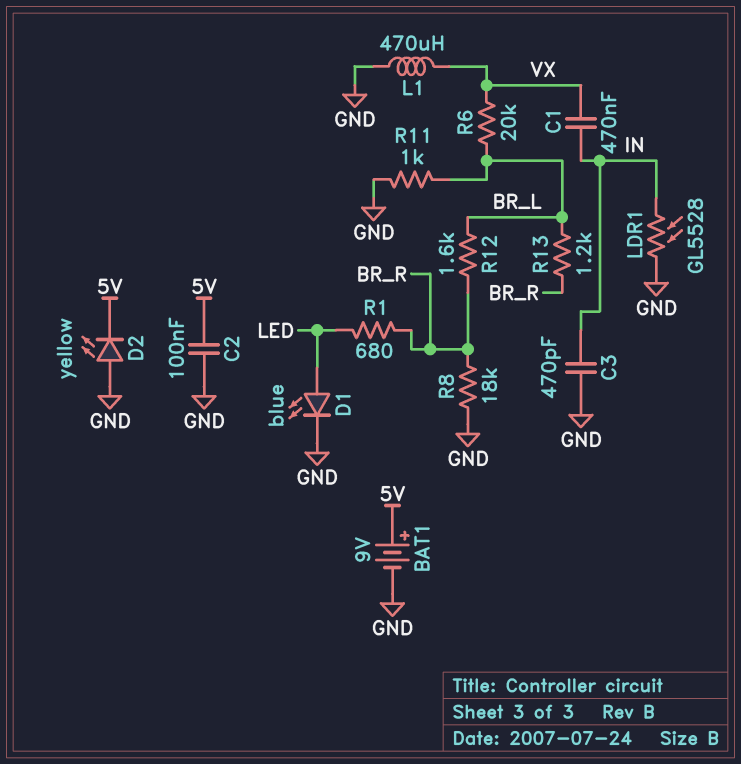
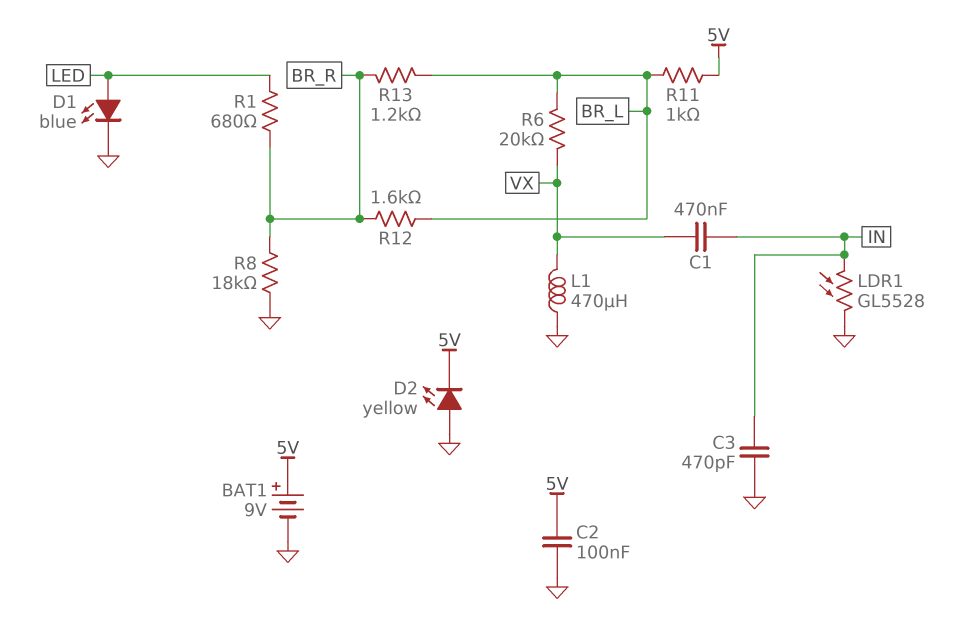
R11: 1k (BR_L, GND) -> 1k (5V, BR_L)

